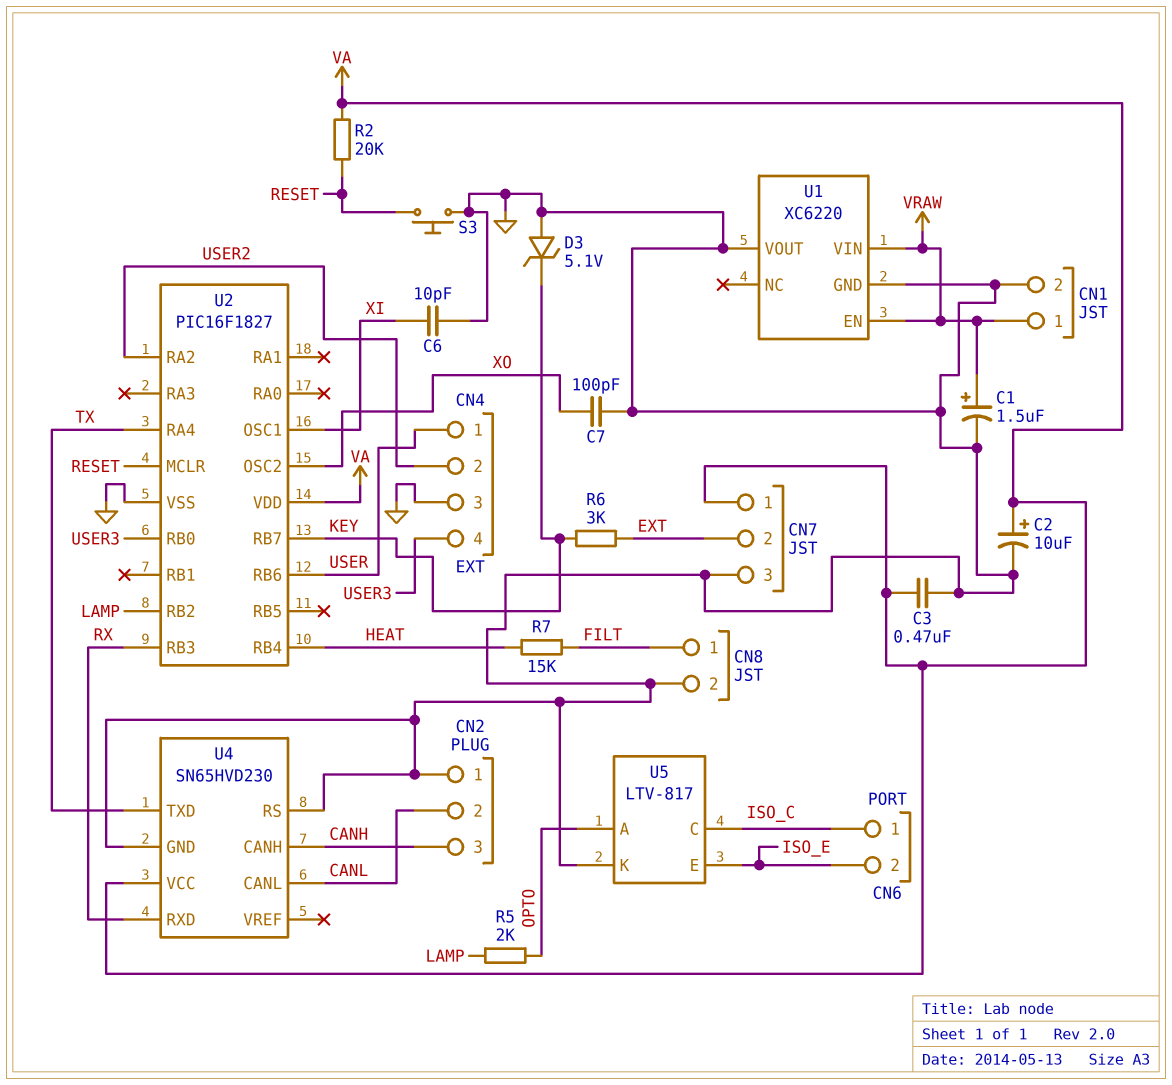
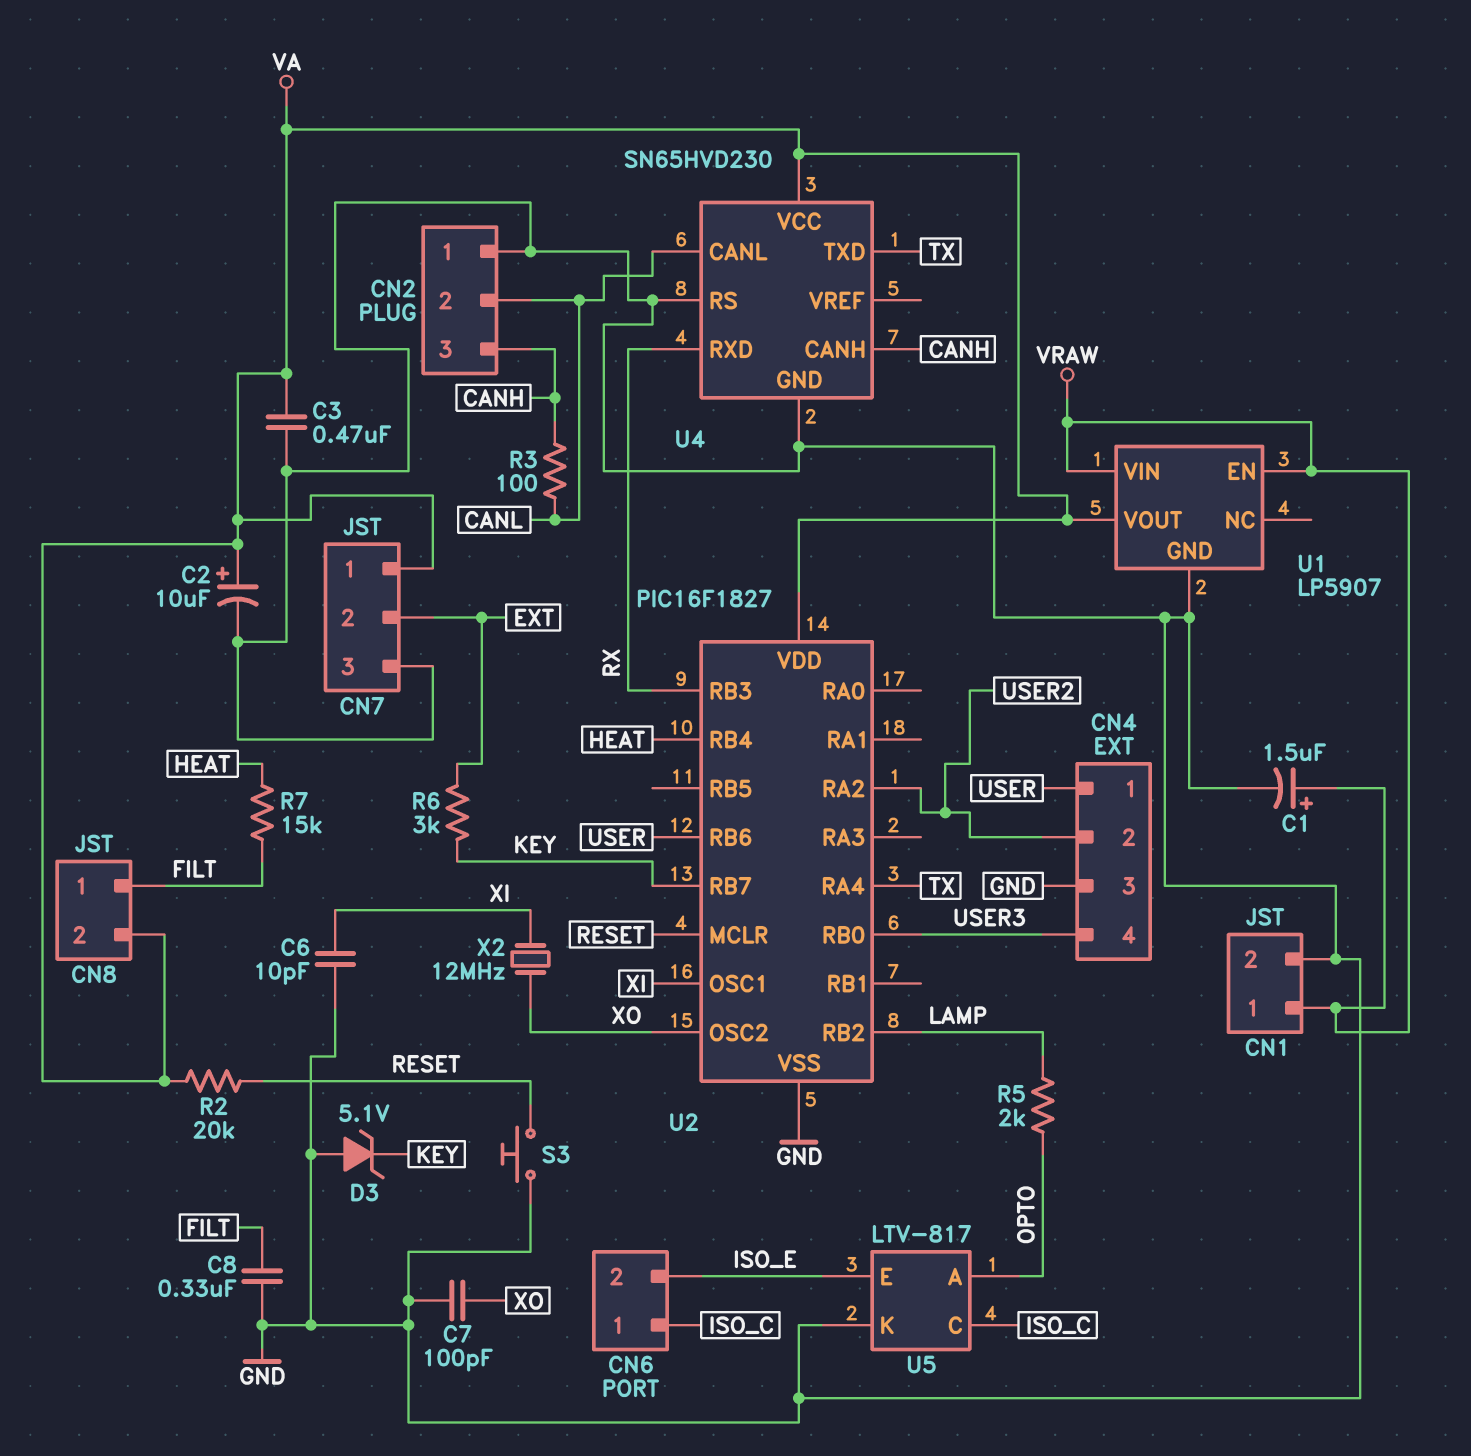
C8: none -> 330nF (FILT, GND)
CN8 pin 2: GND -> VA
R3: none -> 100 (CANH, CANL)
U1: XC6220 -> LP5907
U1 pin VOUT: GND -> VA
X2: none -> 12MHz (XI, XO)

